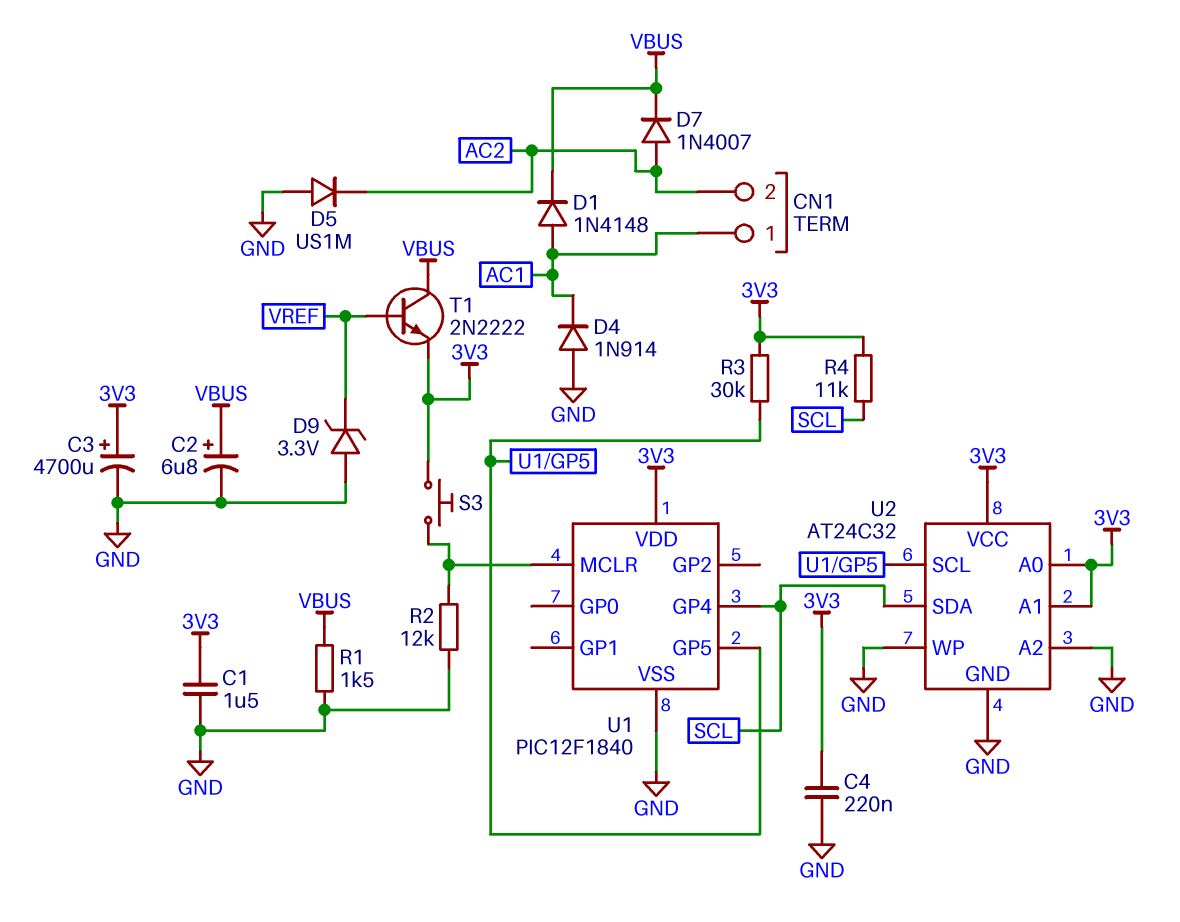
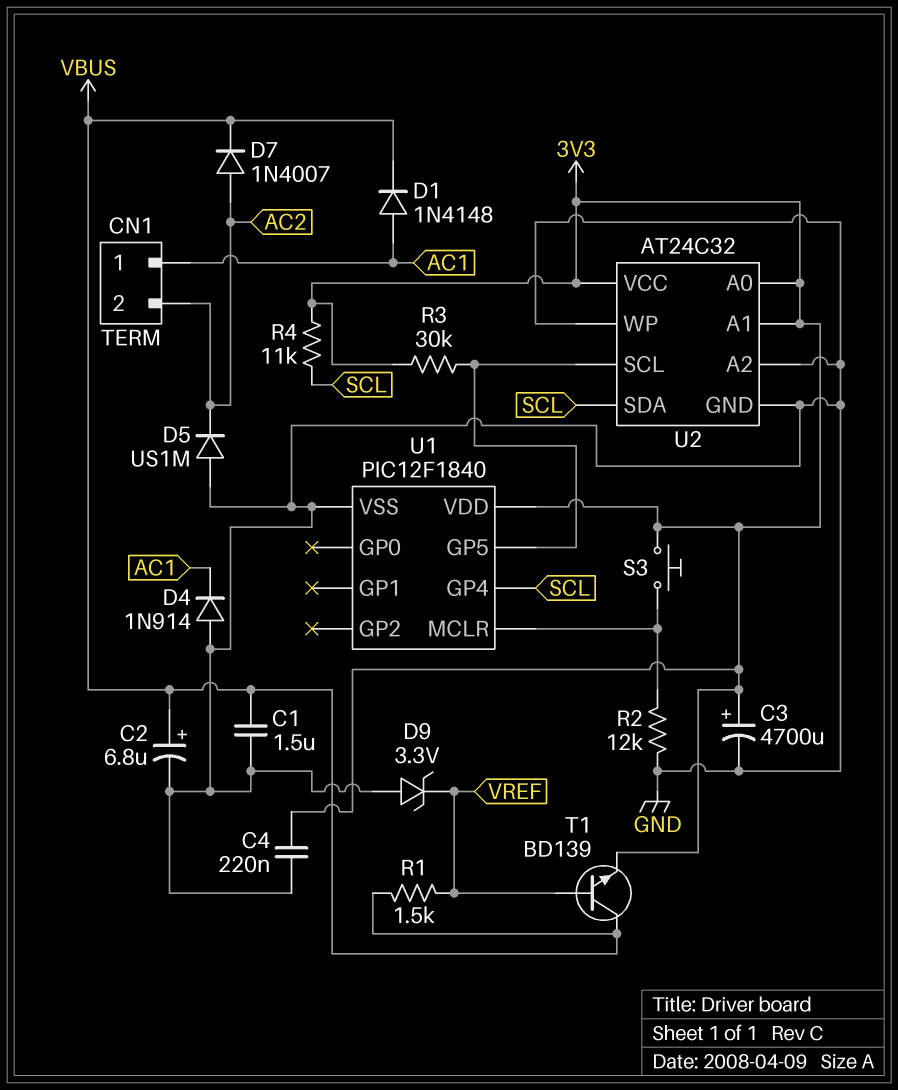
C1: 1.5uF (3V3, GND) -> 1.5uF (GND, VBUS)
R1: 1.5k (GND, VBUS) -> 1.5k (VBUS, VREF)
T1: NPN 2N2222 (B VREF, C VBUS, E 3V3) -> NPN BD139 (B VREF, C VBUS, E 3V3)

